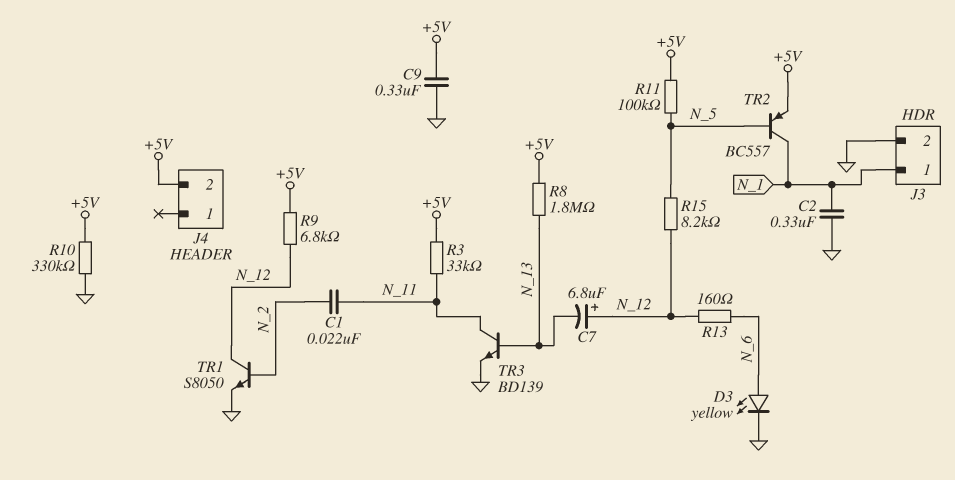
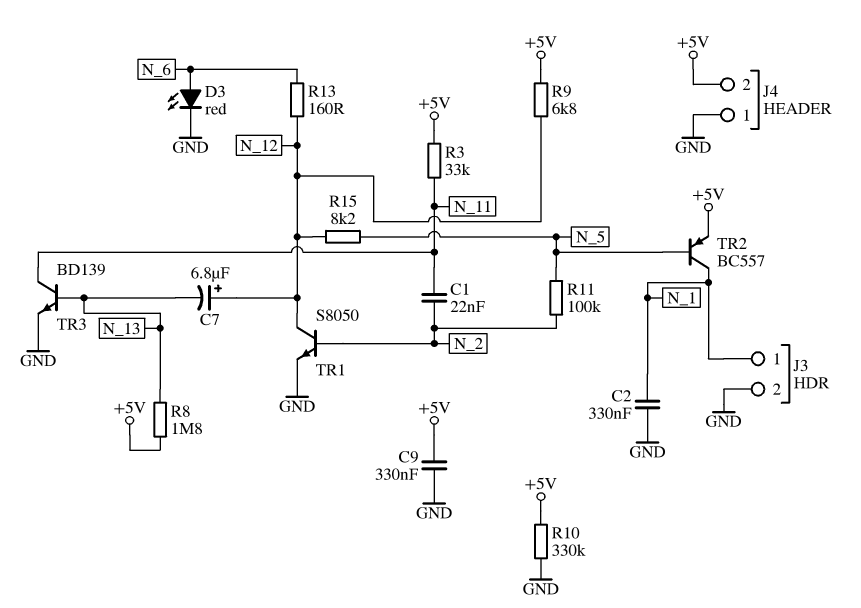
D3: LED yellow (A N_6, K GND) -> LED red (A N_6, K GND)
J4 pin 1: none -> GND
R11: 100k (+5V, N_5) -> 100k (N_2, N_5)

